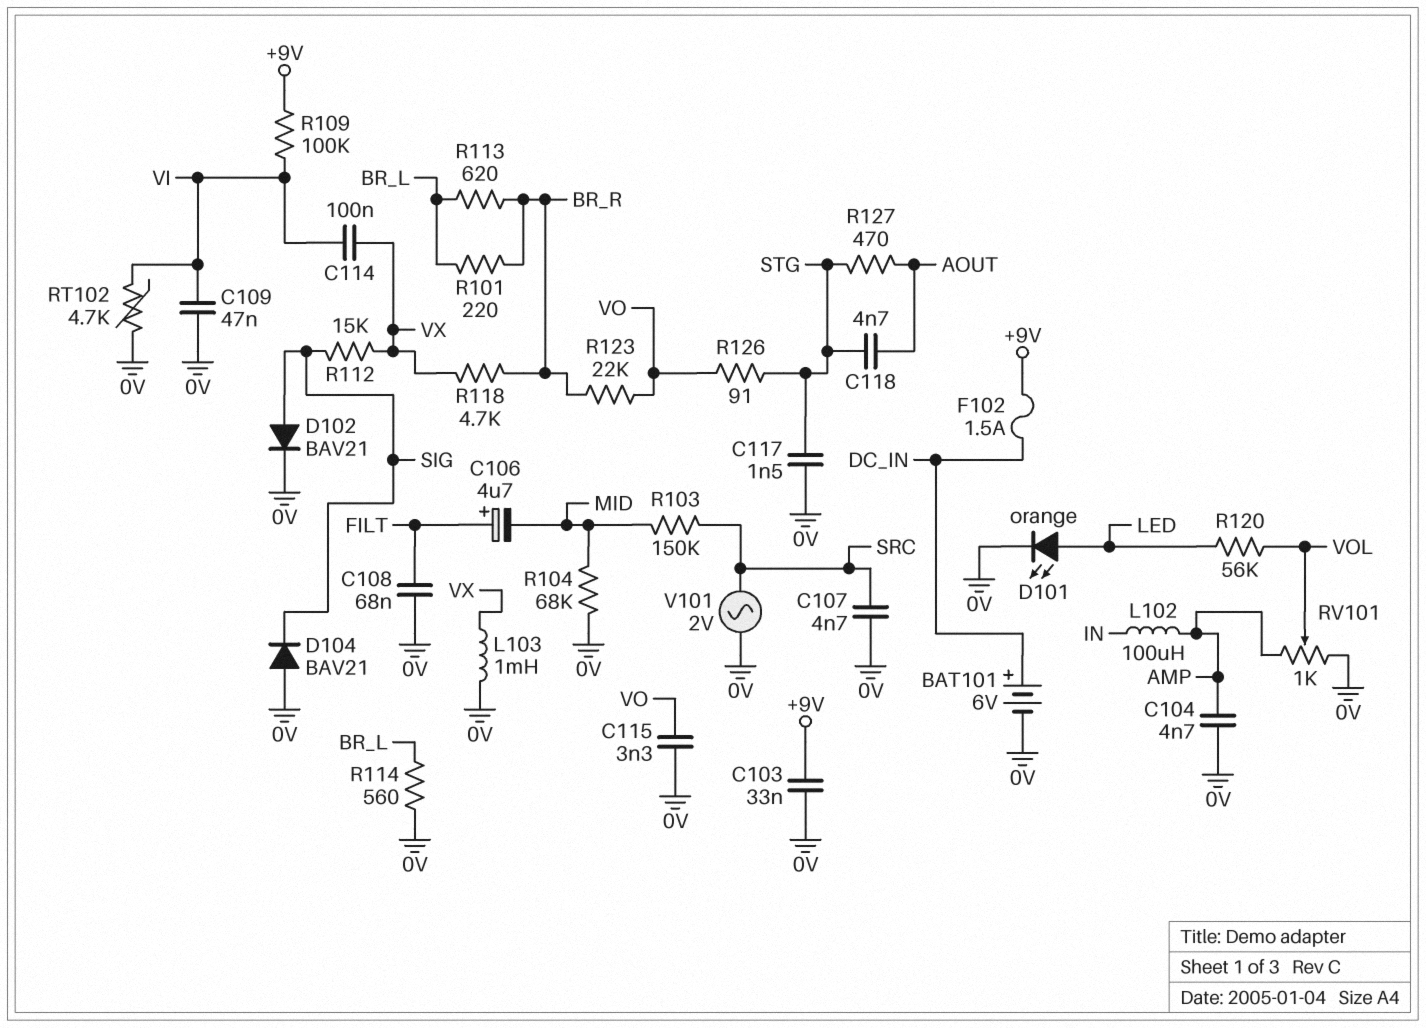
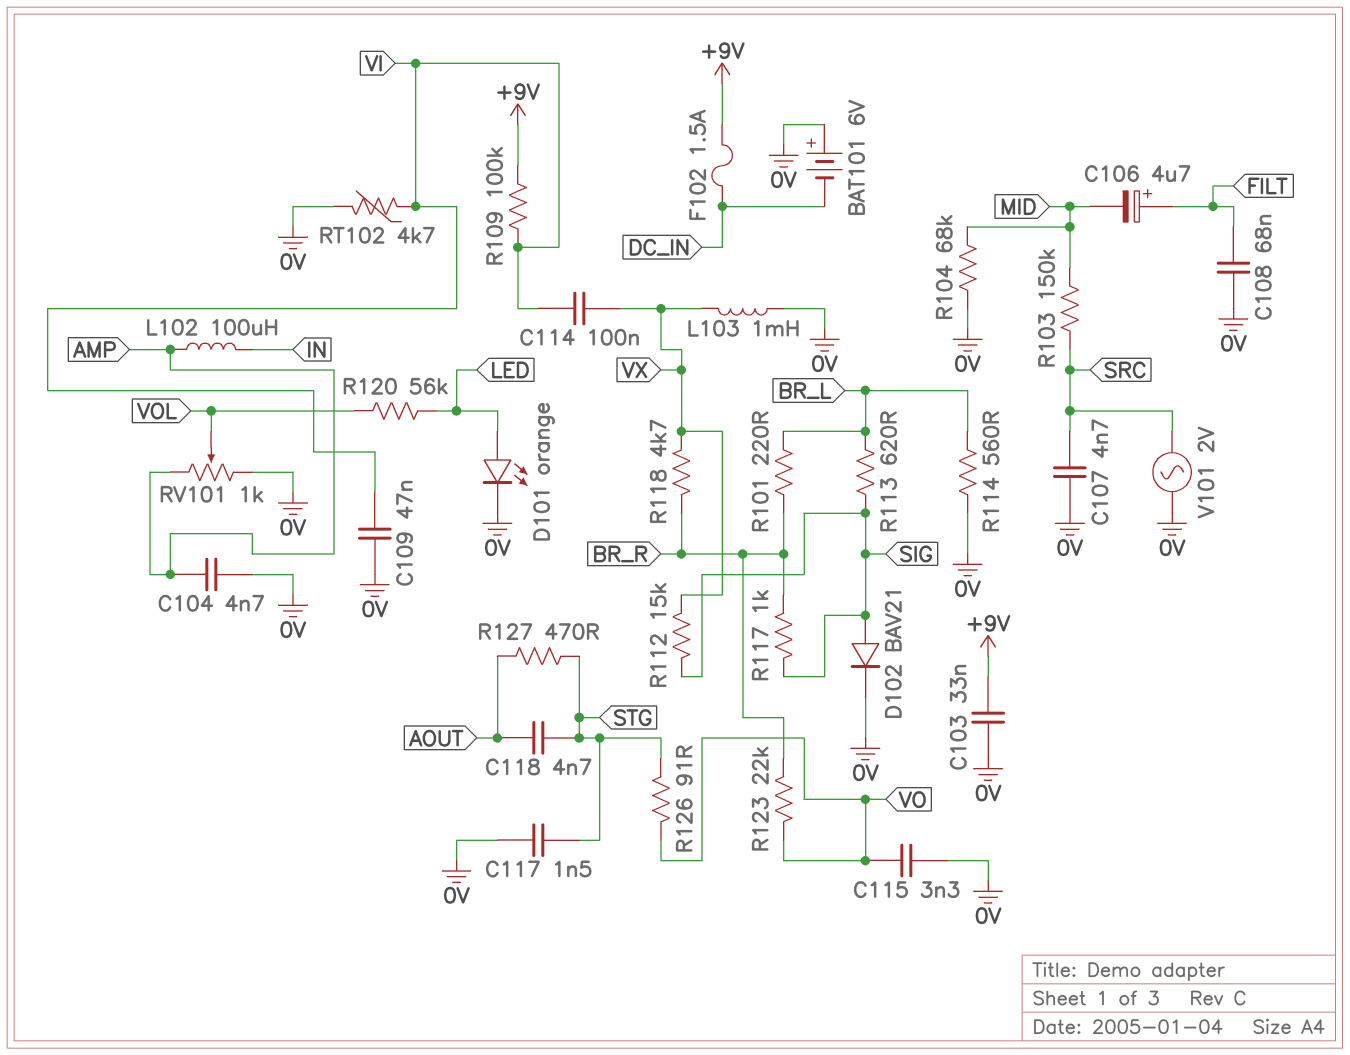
BAT101: 6V (plus DC_IN, minus 0V) -> 6V (plus 0V, minus DC_IN)
D104: diode BAV21 (A 0V, K SIG) -> none
R113: 620 (BR_L, BR_R) -> 620 (BR_L, SIG)
R117: none -> 1k (BR_R, SIG)

